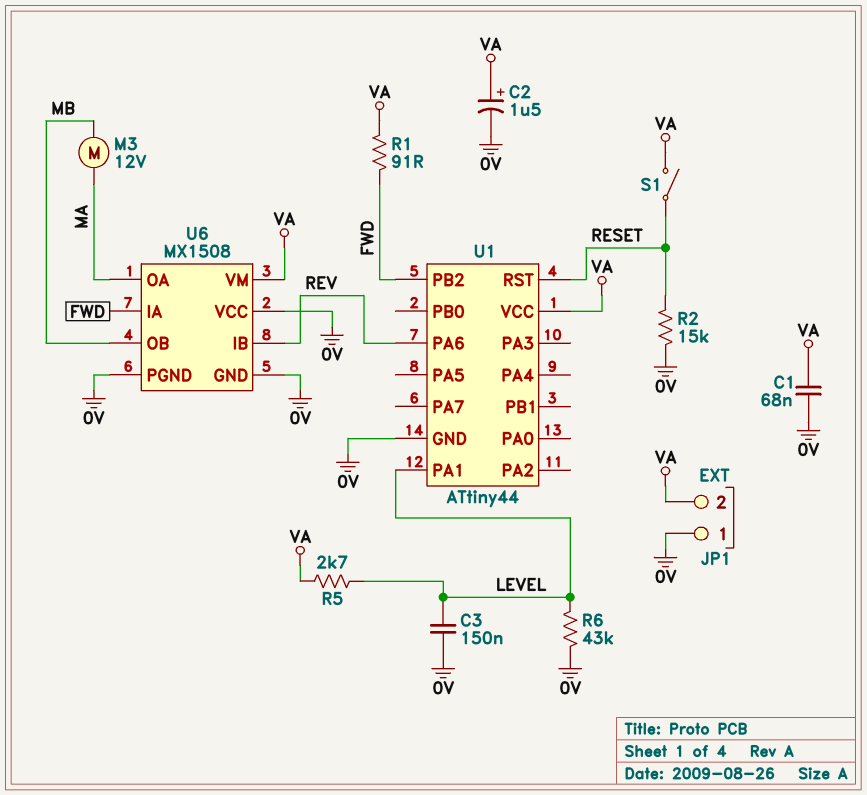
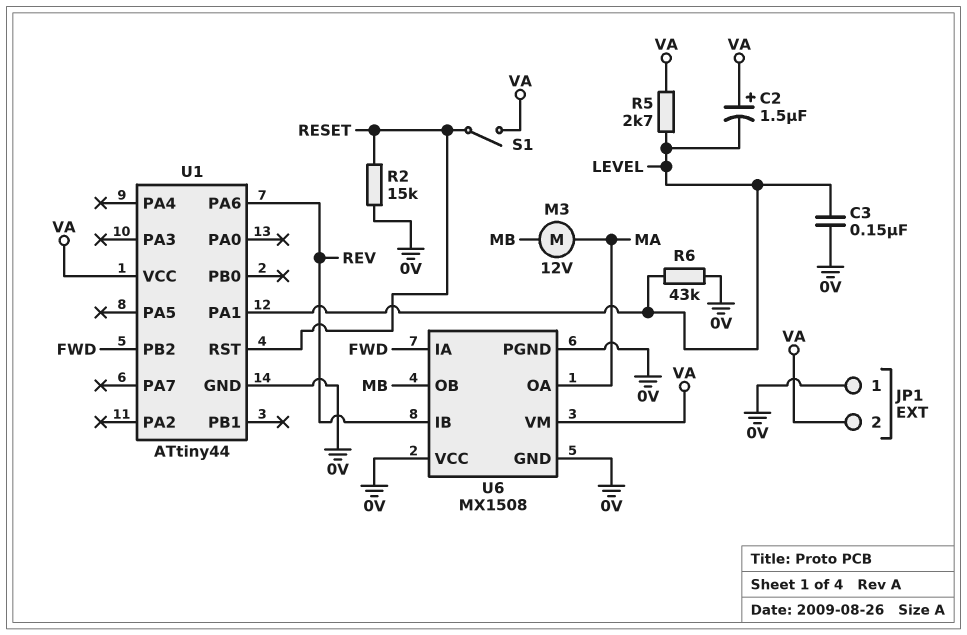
C1: 68nF (0V, VA) -> none
C2: 1.5uF (plus VA, minus 0V) -> 1.5uF (plus VA, minus LEVEL)
R1: 91 (FWD, VA) -> none

